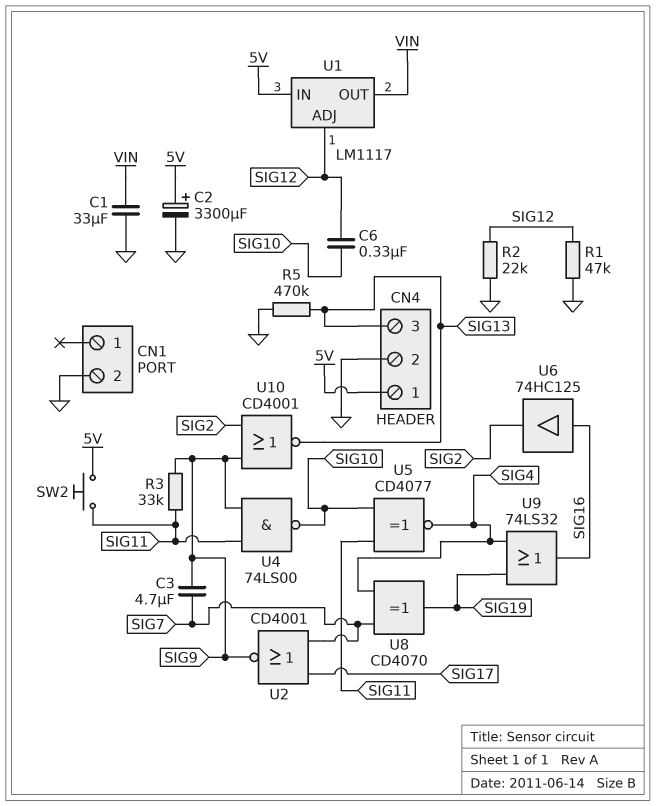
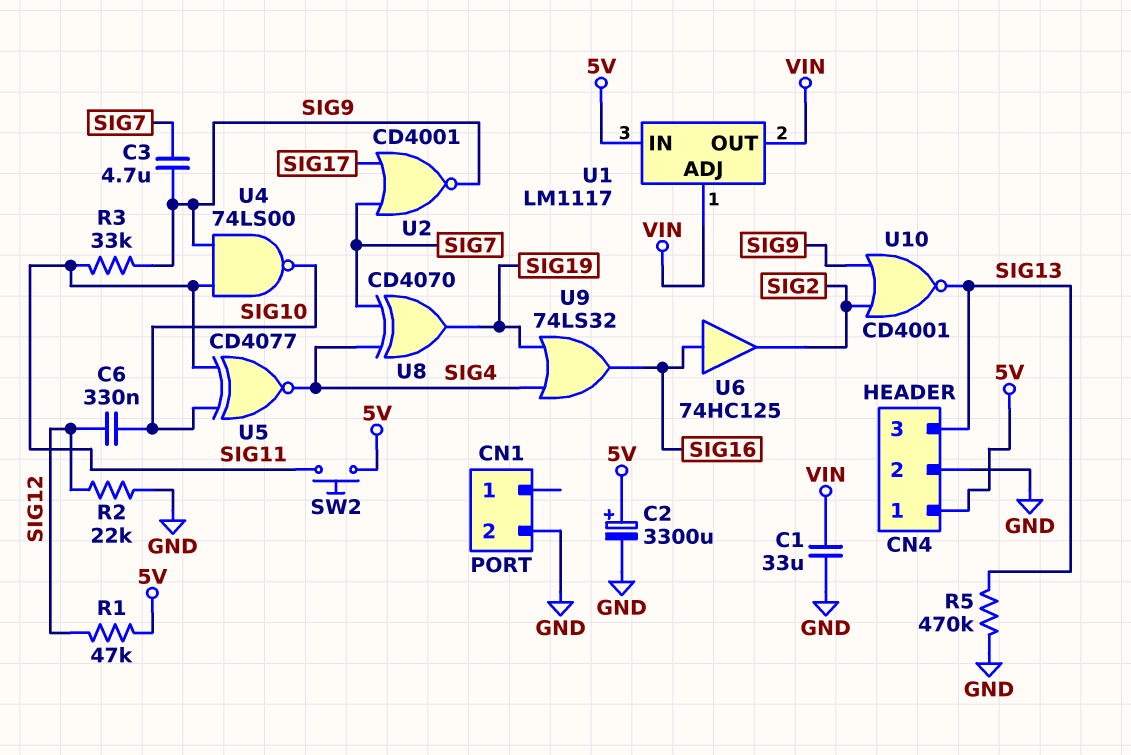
R1: 47k (GND, SIG12) -> 47k (5V, SIG12)
U1 pin ADJ: SIG12 -> VIN

